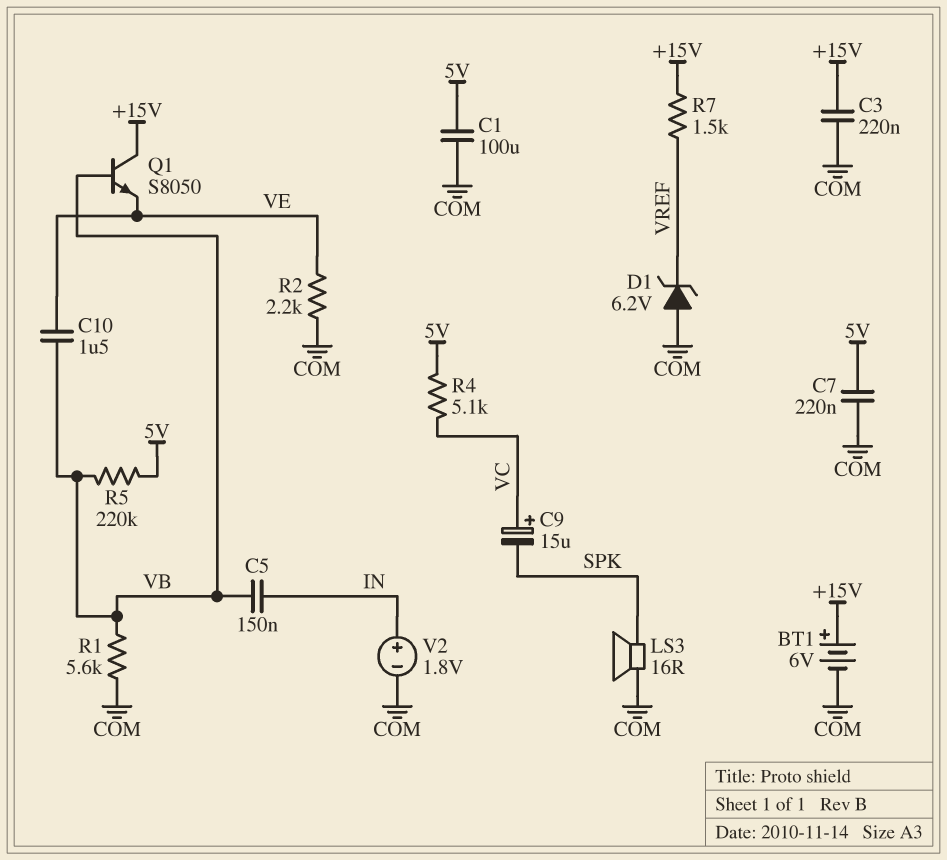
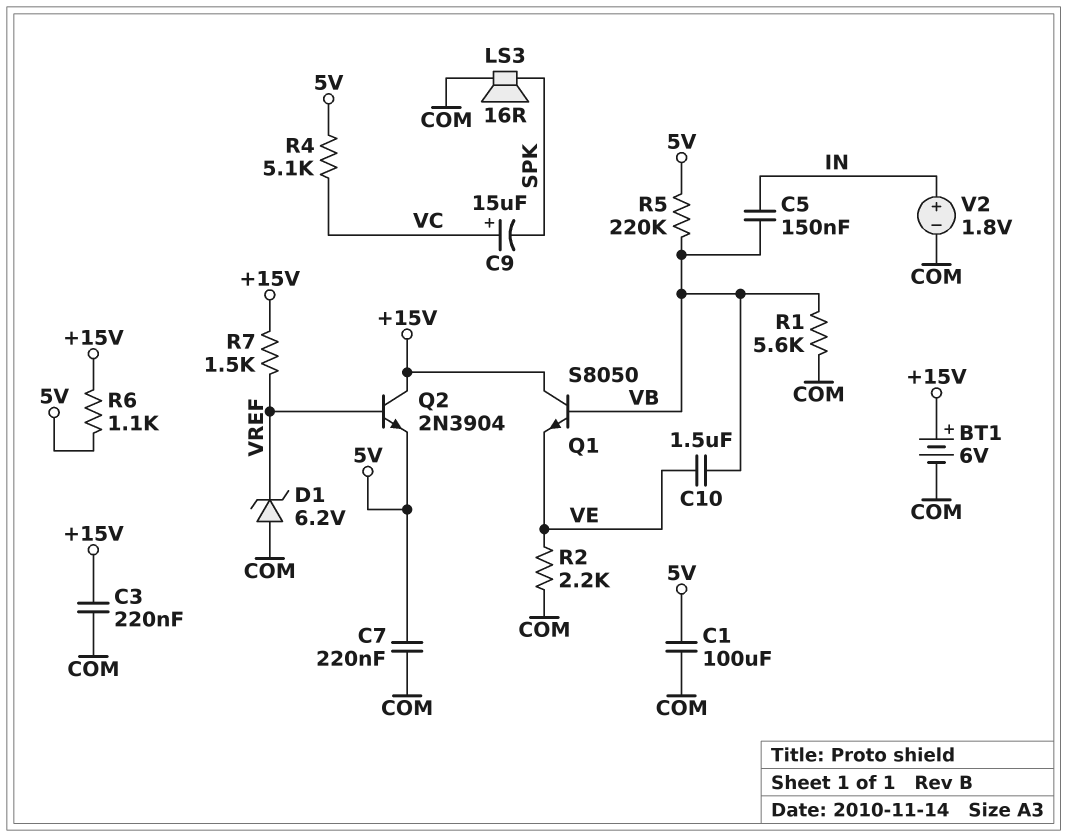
Q2: none -> NPN 2N3904 (B VREF, C +15V, E 5V)
R6: none -> 1.1k (+15V, 5V)

